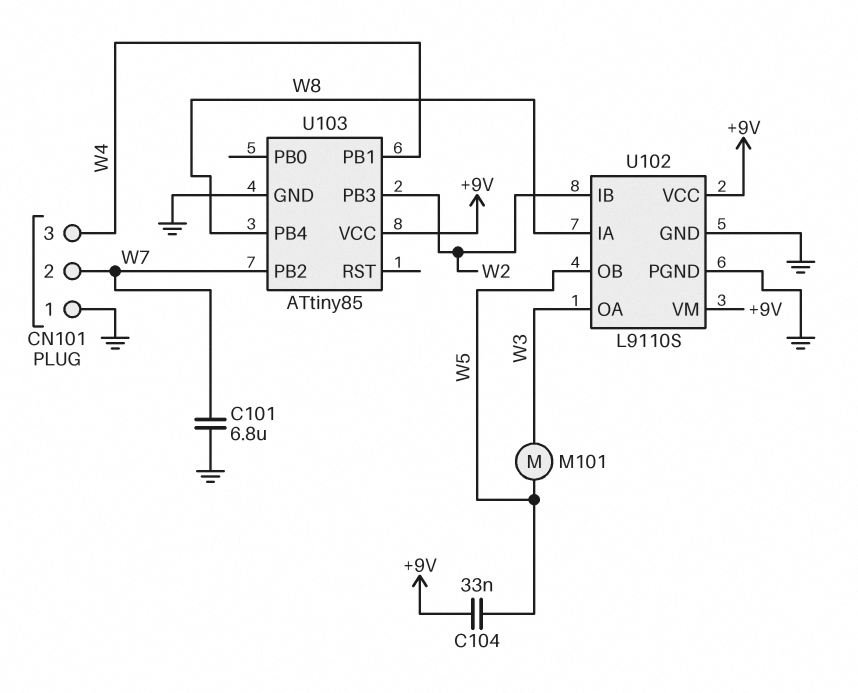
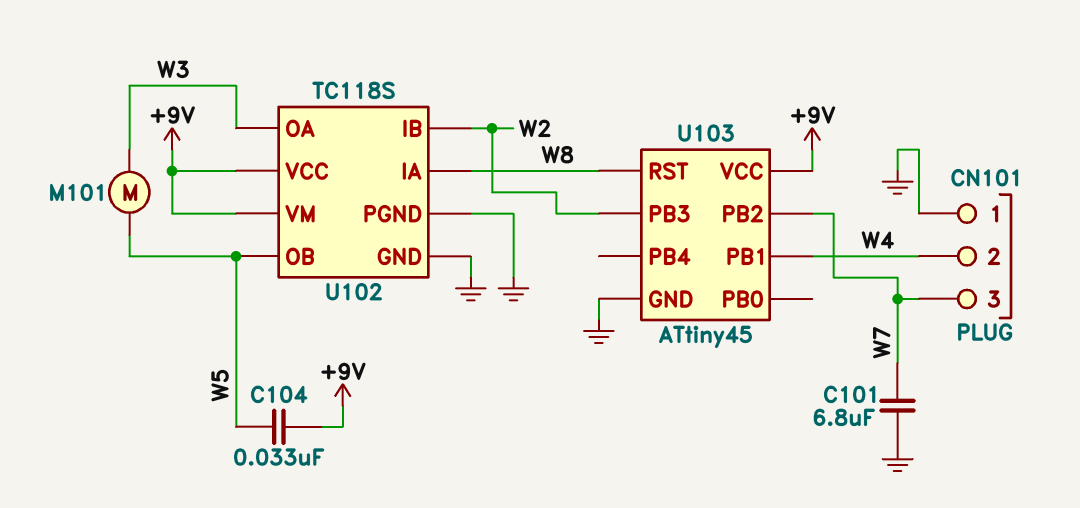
CN101 pin 2: W7 -> W4
CN101 pin 3: W4 -> W7
U102: L9110S -> TC118S
U103: ATtiny85 -> ATtiny45
U103 pin PB4: W8 -> none
U103 pin RST: none -> W8

